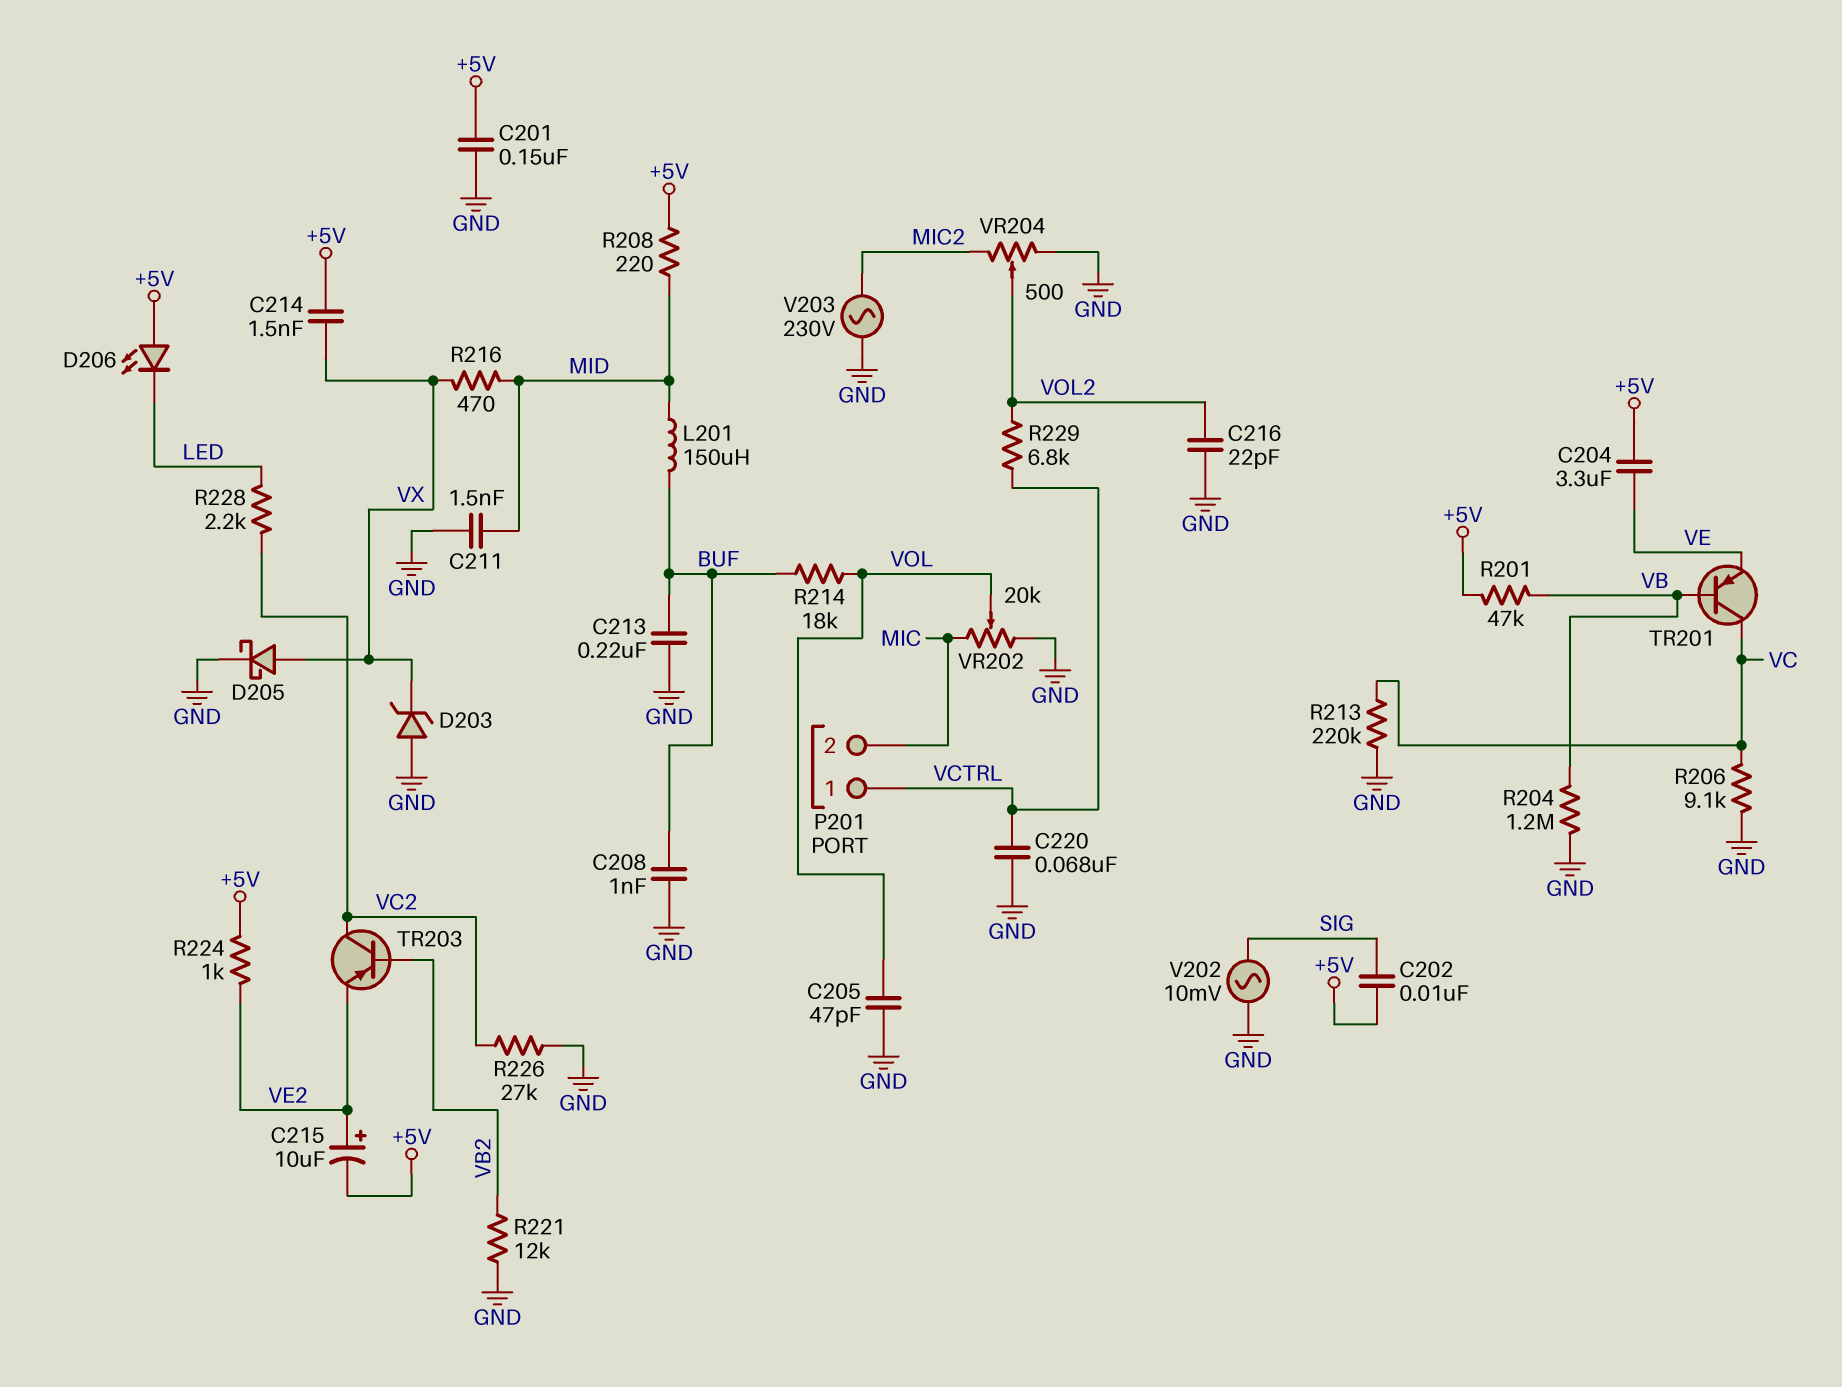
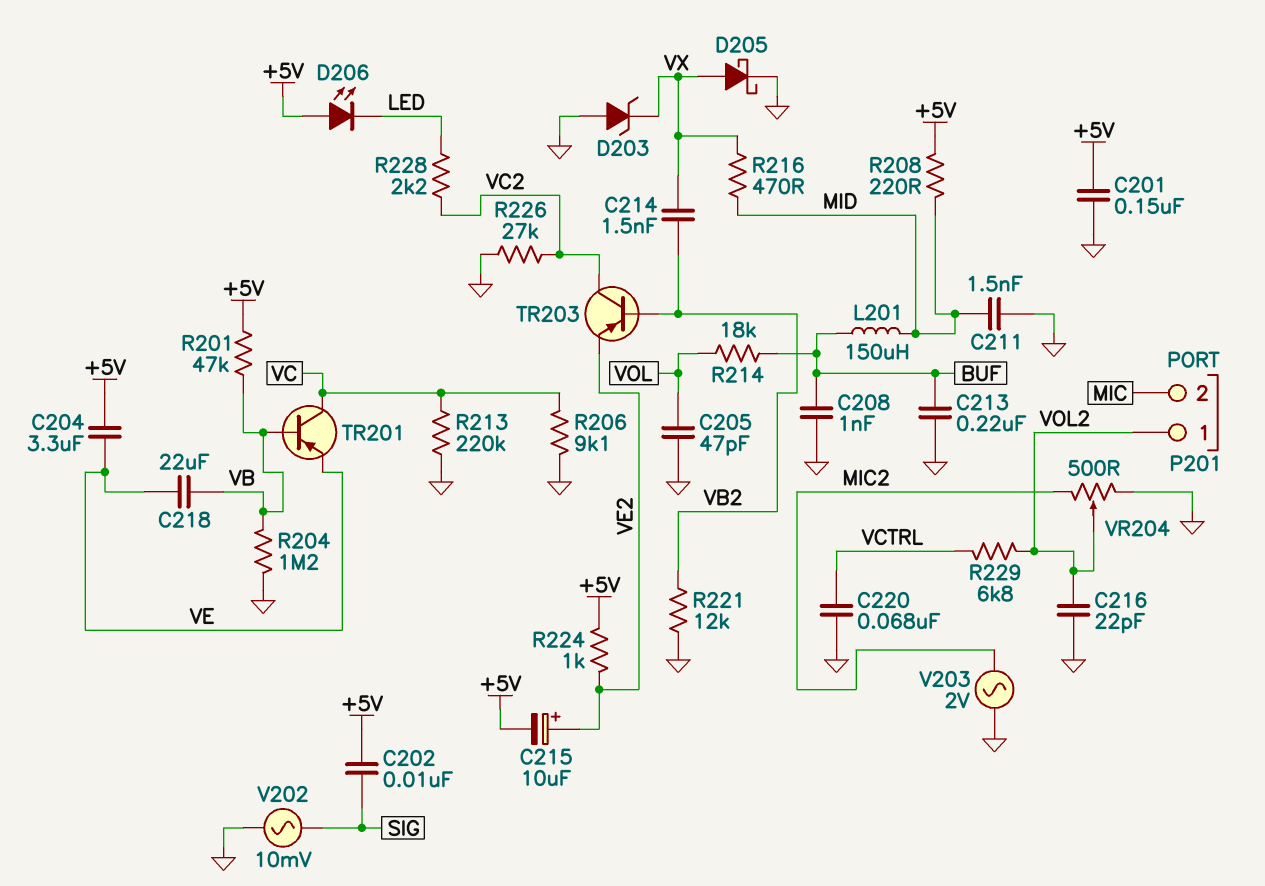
C214: 1.5nF (+5V, VX) -> 1.5nF (VB2, VX)
C218: none -> 22uF (VB, VE)
P201 pin 1: VCTRL -> VOL2
V203: AC 230V (GND, MIC2) -> AC 2V (GND, MIC2)
VR202: 20k (GND, MIC, wiper VOL) -> none

